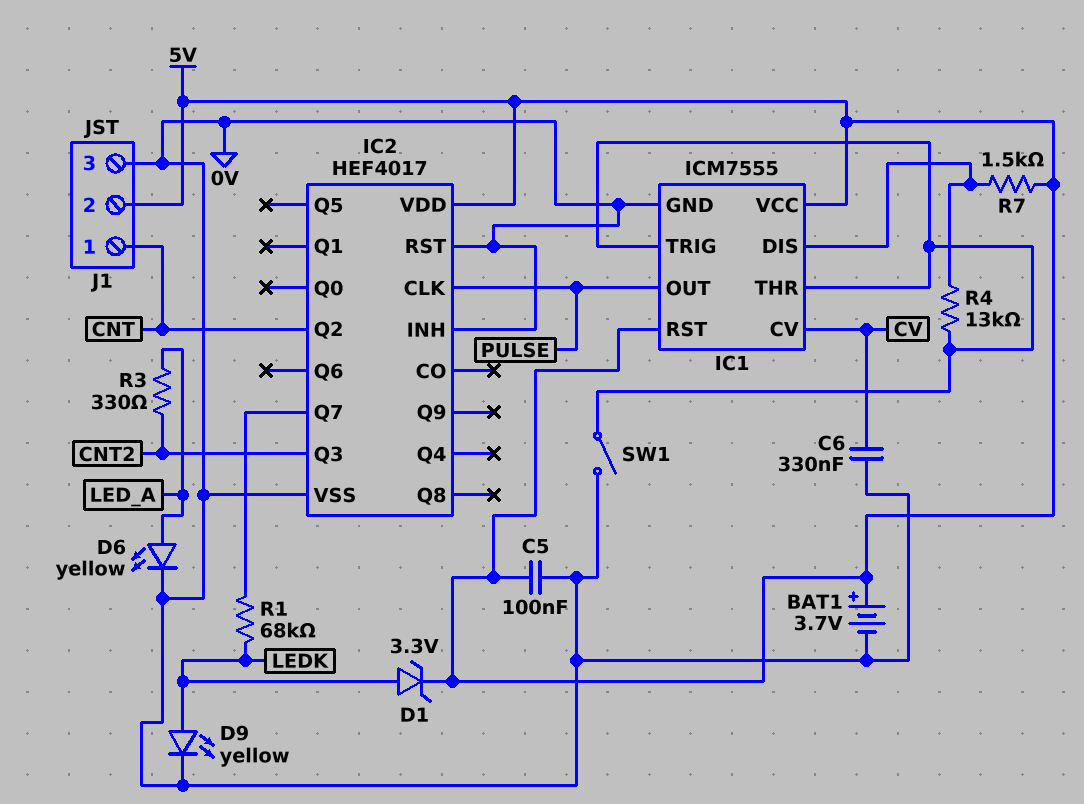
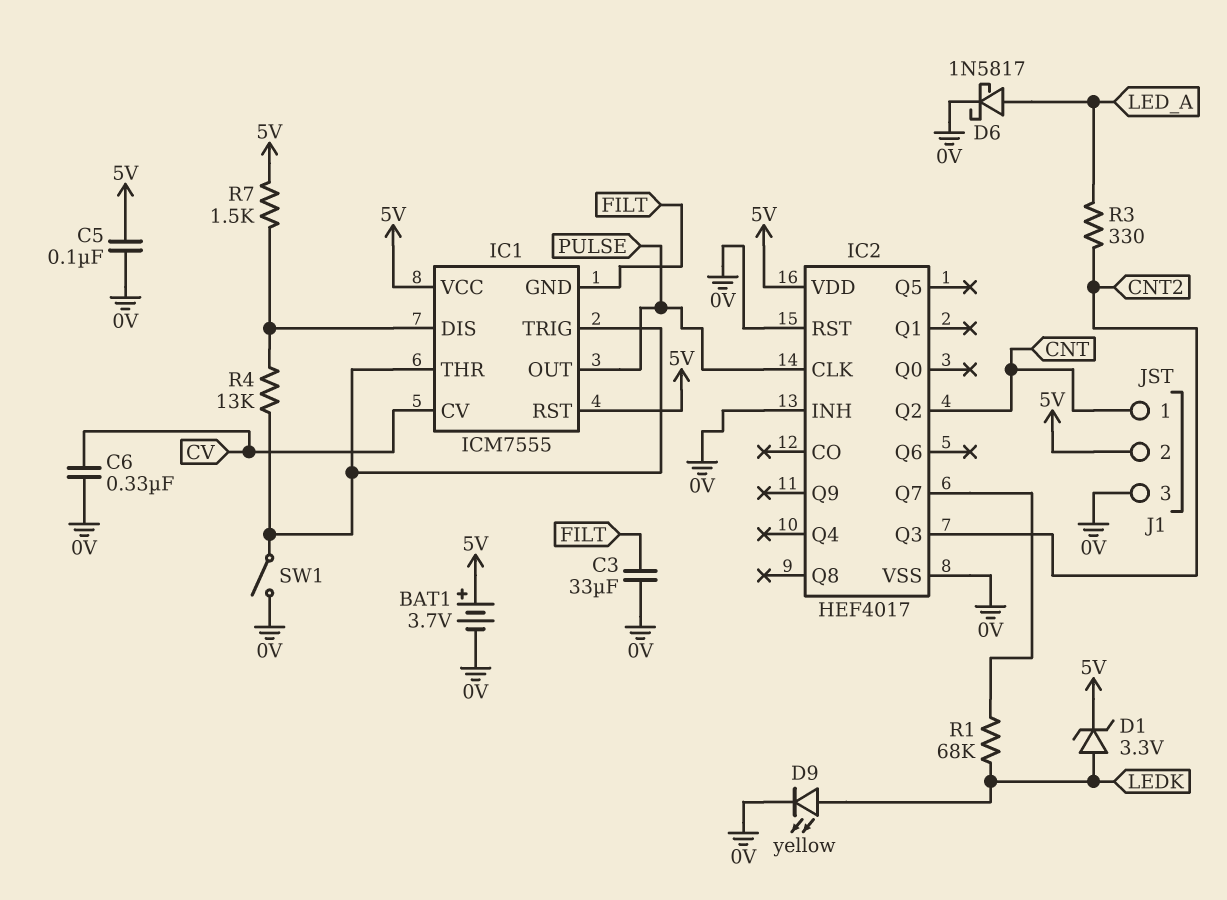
C3: none -> 33uF (0V, FILT)
D6: LED yellow (A LED_A, K 0V) -> schottky 1N5817 (A LED_A, K 0V)
IC1 pin GND: 0V -> FILT

